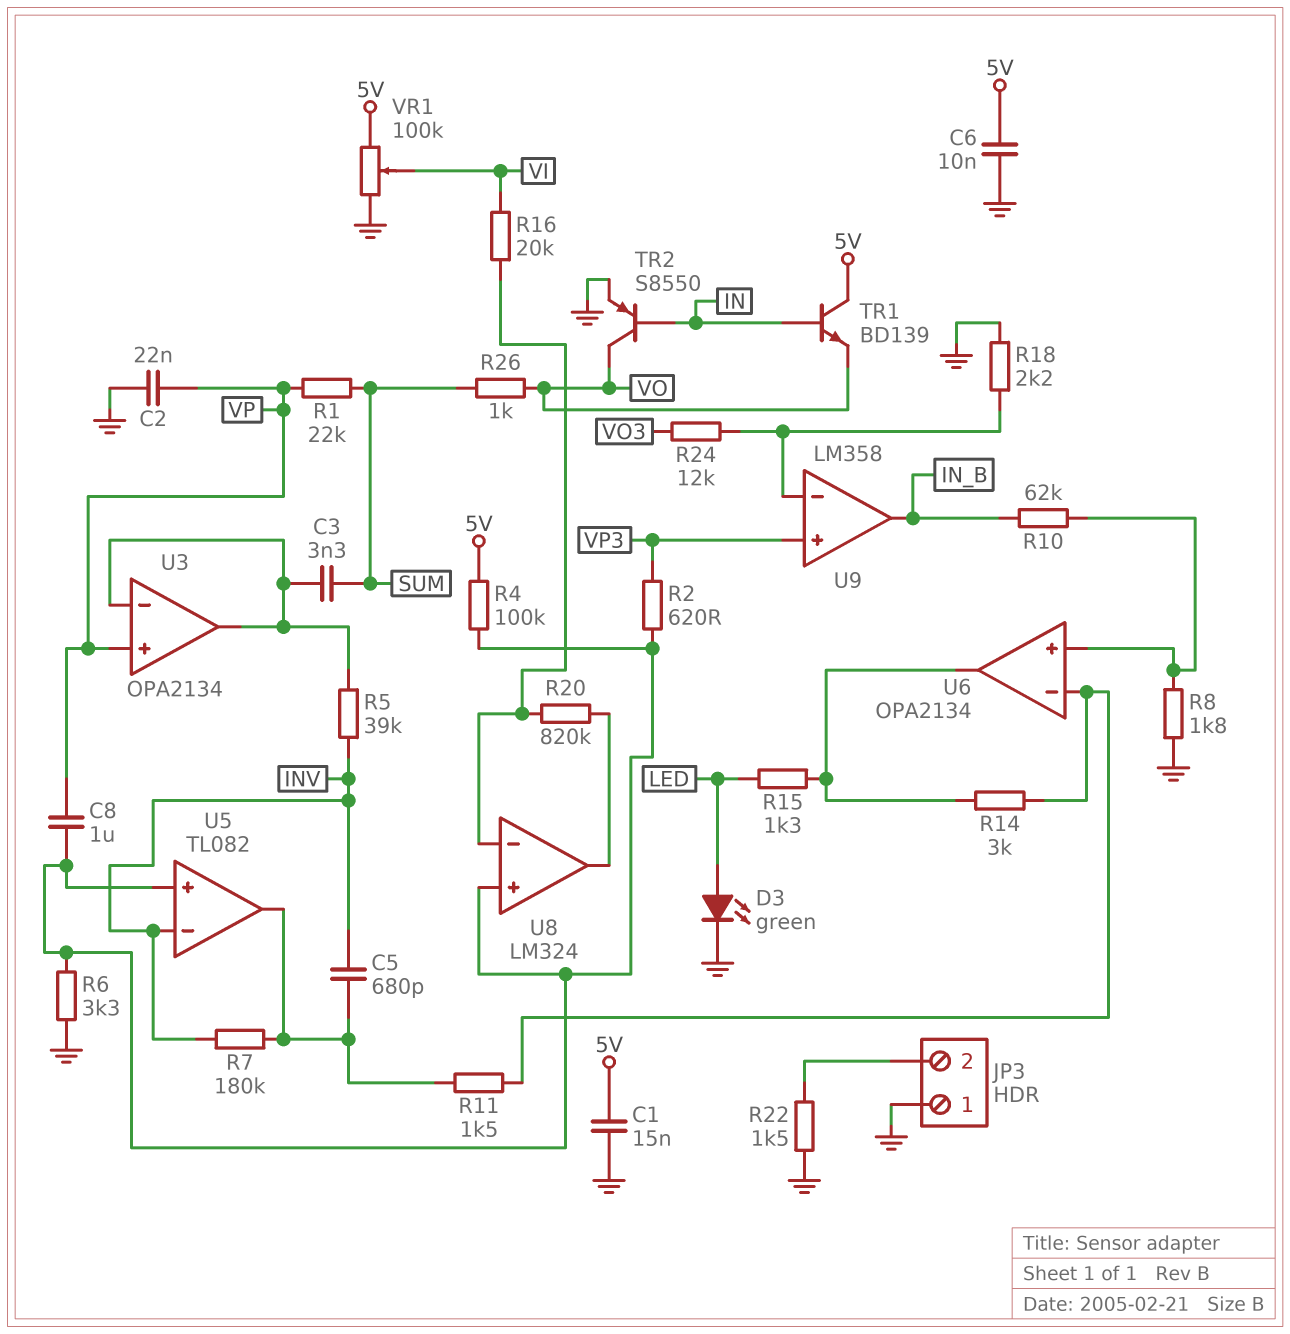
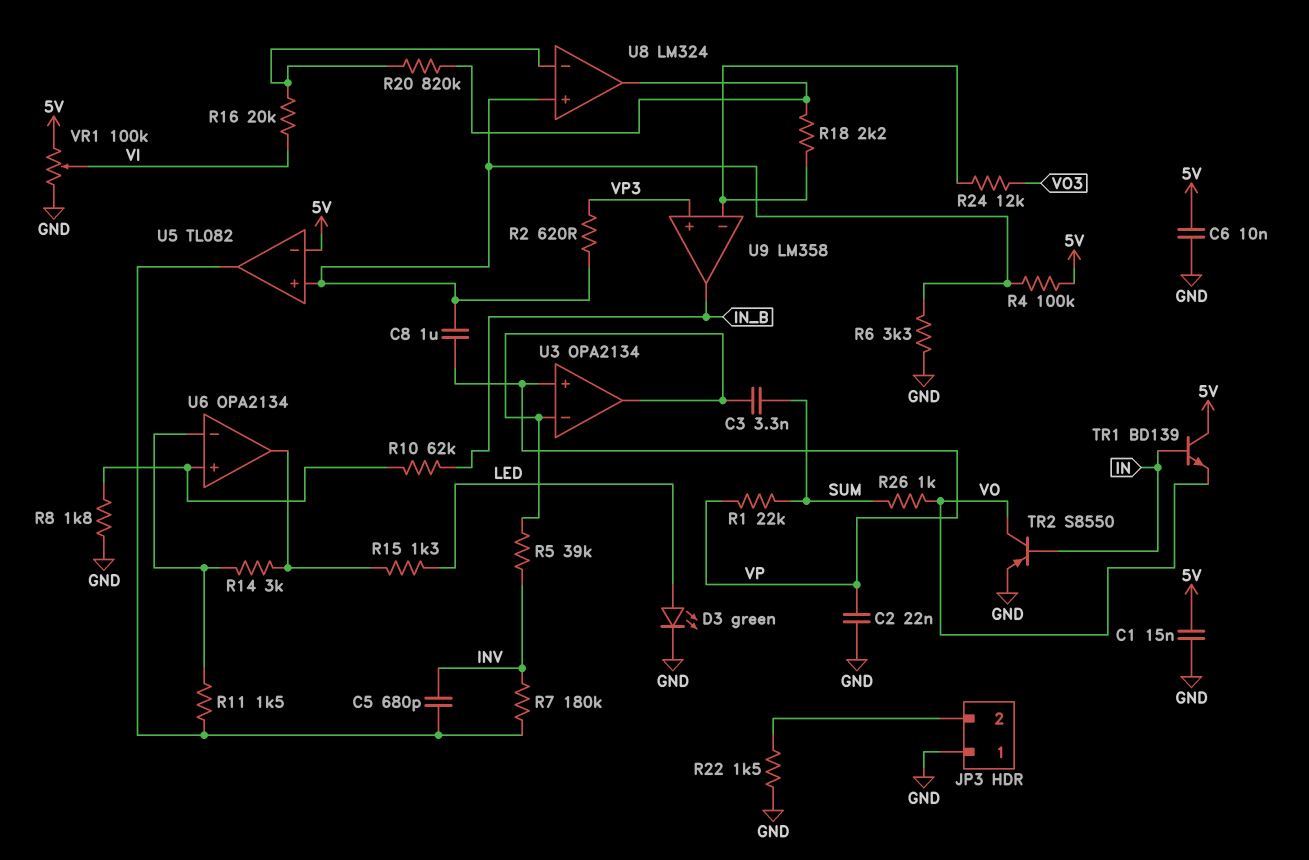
R18: 2.2k (GND, U9/in-) -> 2.2k (U8/out, U9/in-)
U5 pin in-: INV -> 5V

